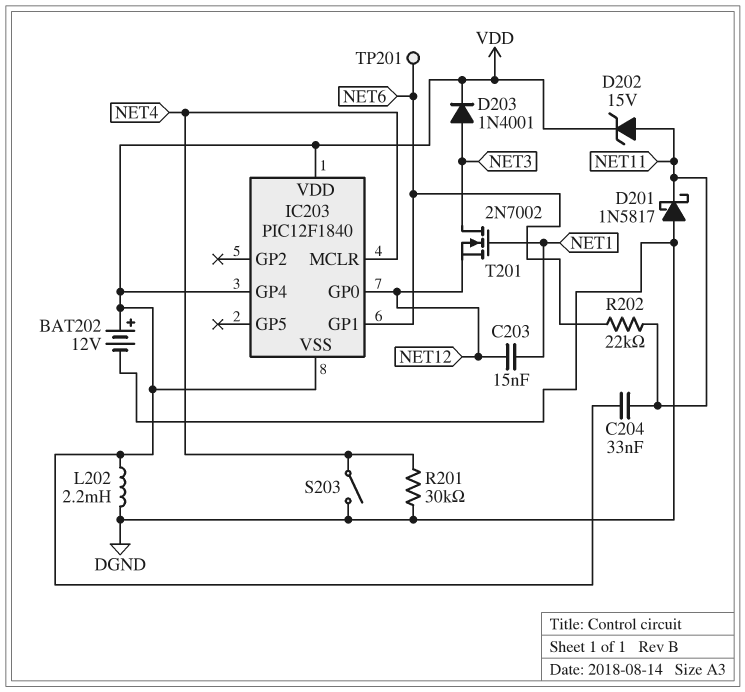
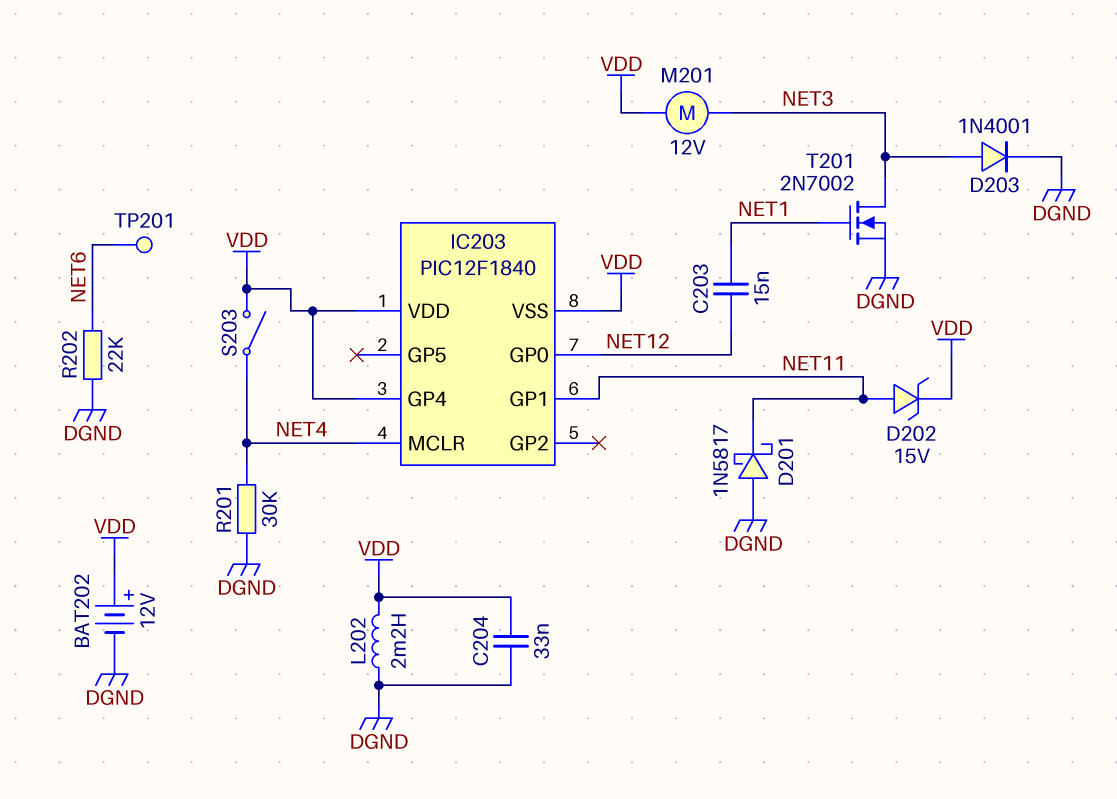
C204: 33nF (NET11, VDD) -> 33nF (DGND, VDD)
D203: diode 1N4001 (A NET3, K VDD) -> diode 1N4001 (A NET3, K DGND)
IC203 pin GP1: NET6 -> NET11
M201: none -> motor 12V (NET3, VDD)
R202: 22k (NET6, NET11) -> 22k (DGND, NET6)
S203: switch (DGND, NET4) -> switch (NET4, VDD)
T201: NMOS 2N7002 (G NET1, D NET3, S NET12) -> NMOS 2N7002 (G NET1, D NET3, S DGND)

